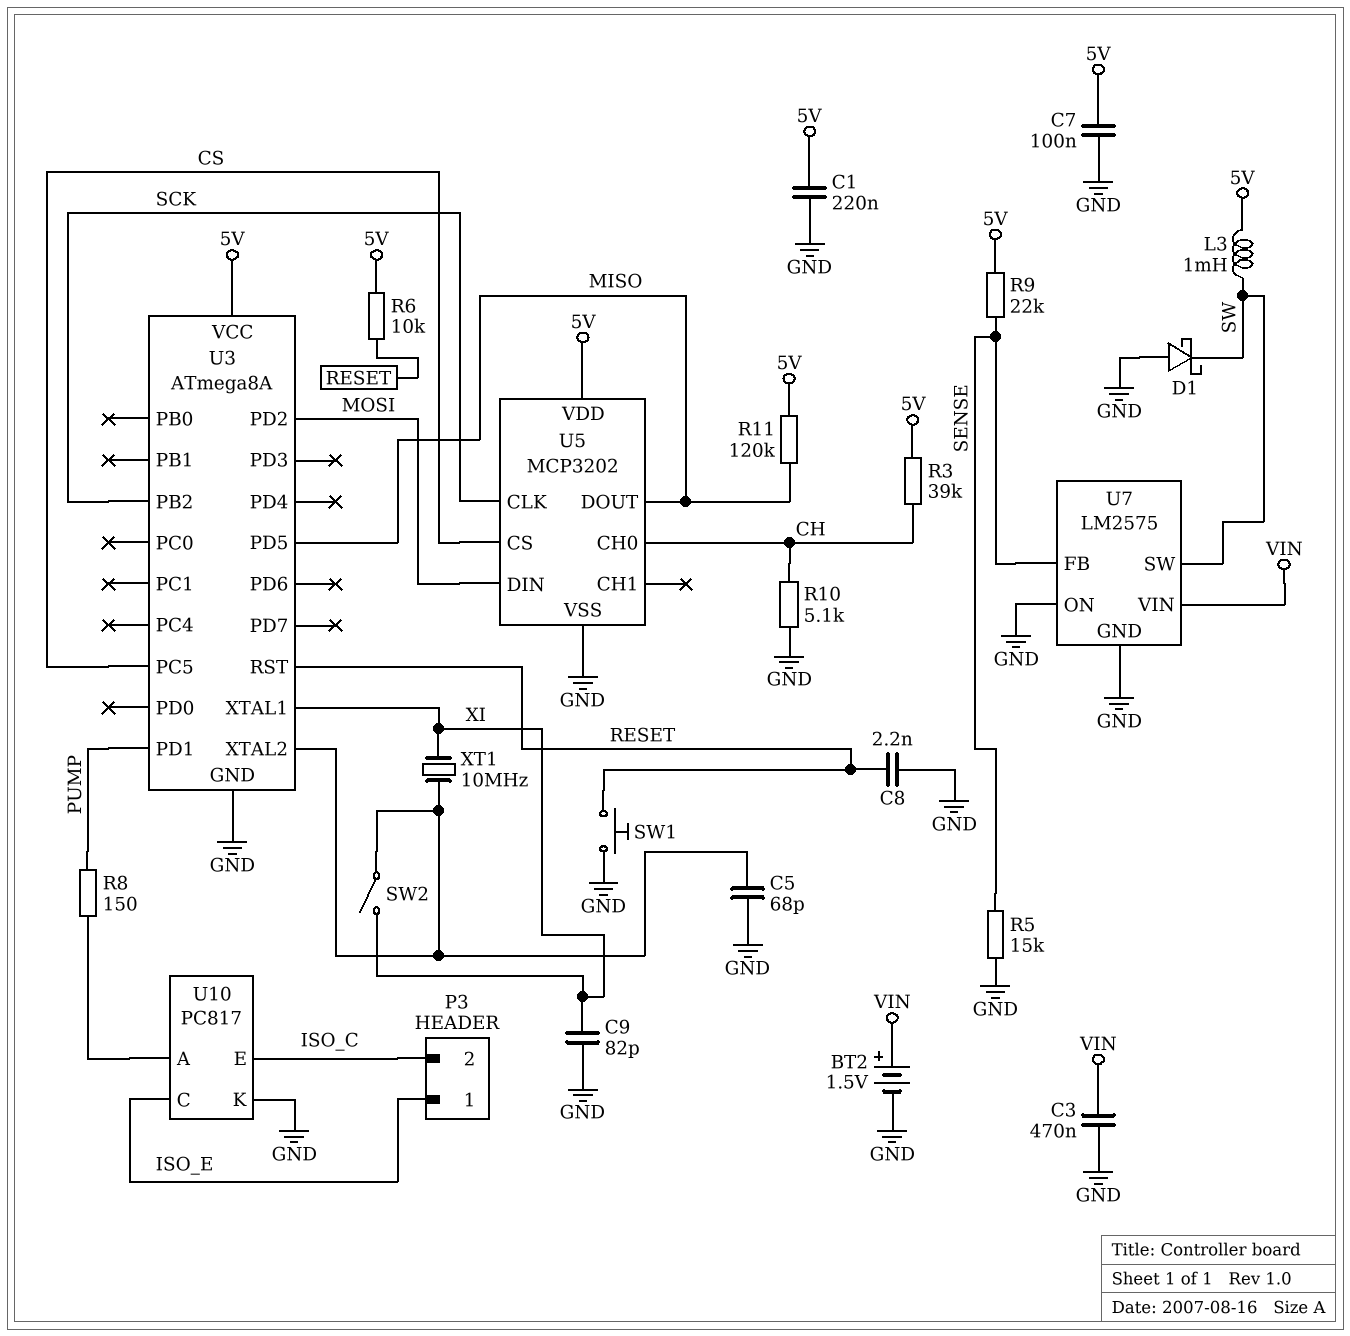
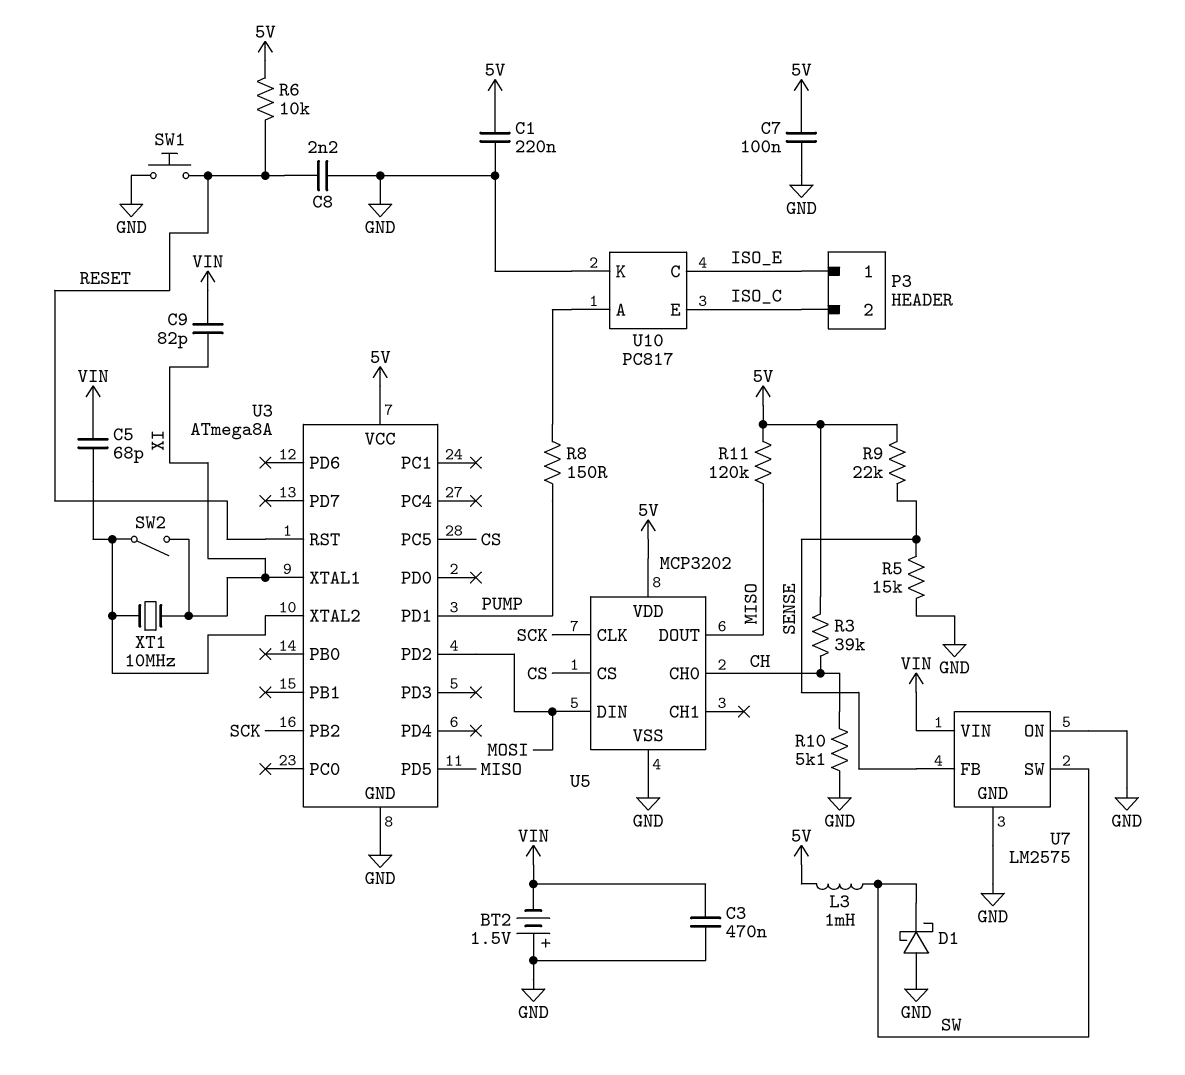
BT2: 1.5V (plus VIN, minus GND) -> 1.5V (plus GND, minus VIN)
C5: 68pF (GND, U3/XTAL2) -> 68pF (U3/XTAL2, VIN)
C9: 82pF (GND, XI) -> 82pF (VIN, XI)

